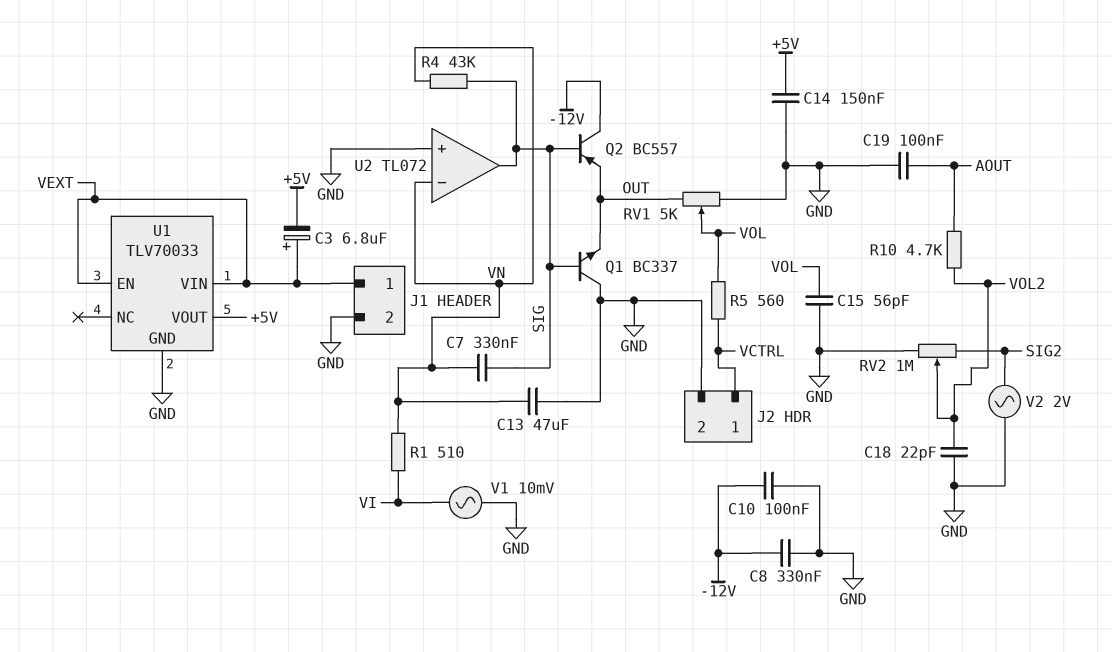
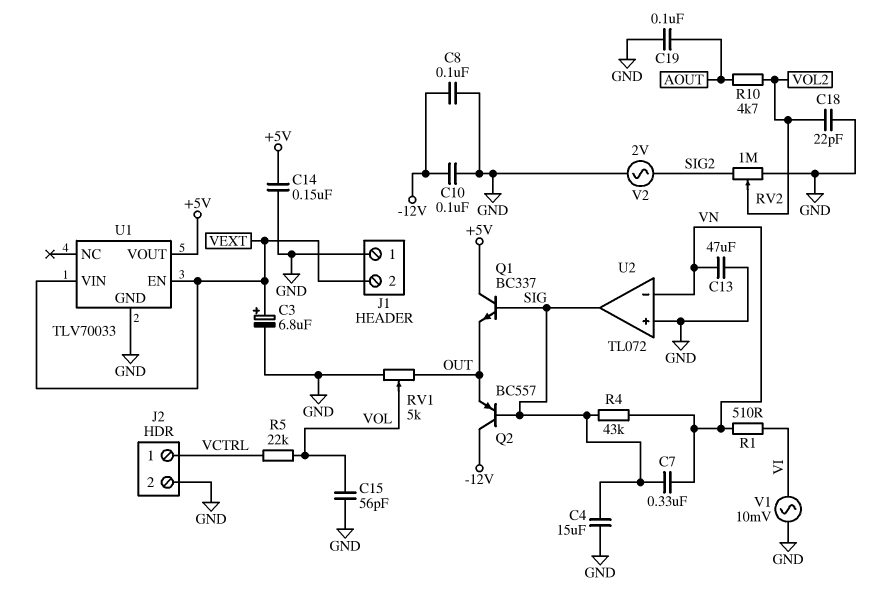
C3: 6.8uF (plus VEXT, minus +5V) -> 6.8uF (plus VEXT, minus GND)
C4: none -> 15uF (GND, SIG)
C8: 330nF (-12V, GND) -> 100nF (-12V, GND)
J1 pin 1: VEXT -> GND
J1 pin 2: GND -> VEXT
Q1: NPN BC337 (B SIG, C GND, E OUT) -> NPN BC337 (B SIG, C +5V, E OUT)
R5: 560 (VCTRL, VOL) -> 22k (VCTRL, VOL)

